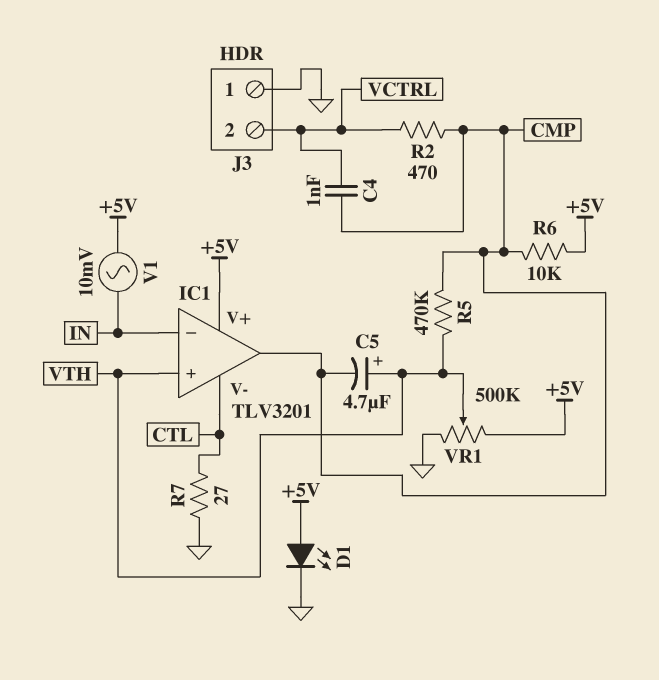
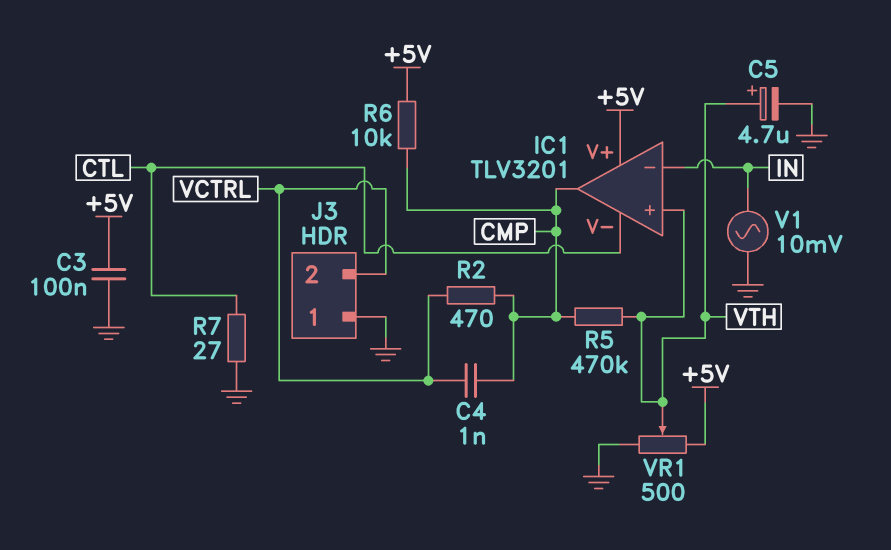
C3: none -> 100nF (+5V, GND)
C5: 4.7uF (plus VTH, minus CMP) -> 4.7uF (plus VTH, minus GND)
D1: LED (A +5V, K GND) -> none
V1: AC 10mV (+5V, IN) -> AC 10mV (GND, IN)
VR1: 500k (+5V, GND, wiper VTH) -> 500 (+5V, GND, wiper VTH)

